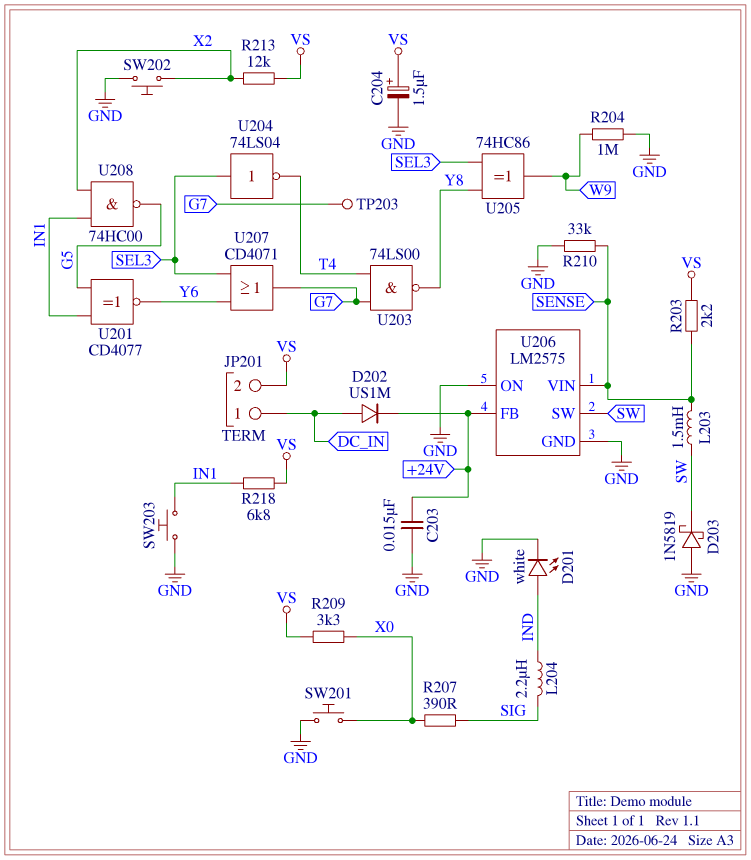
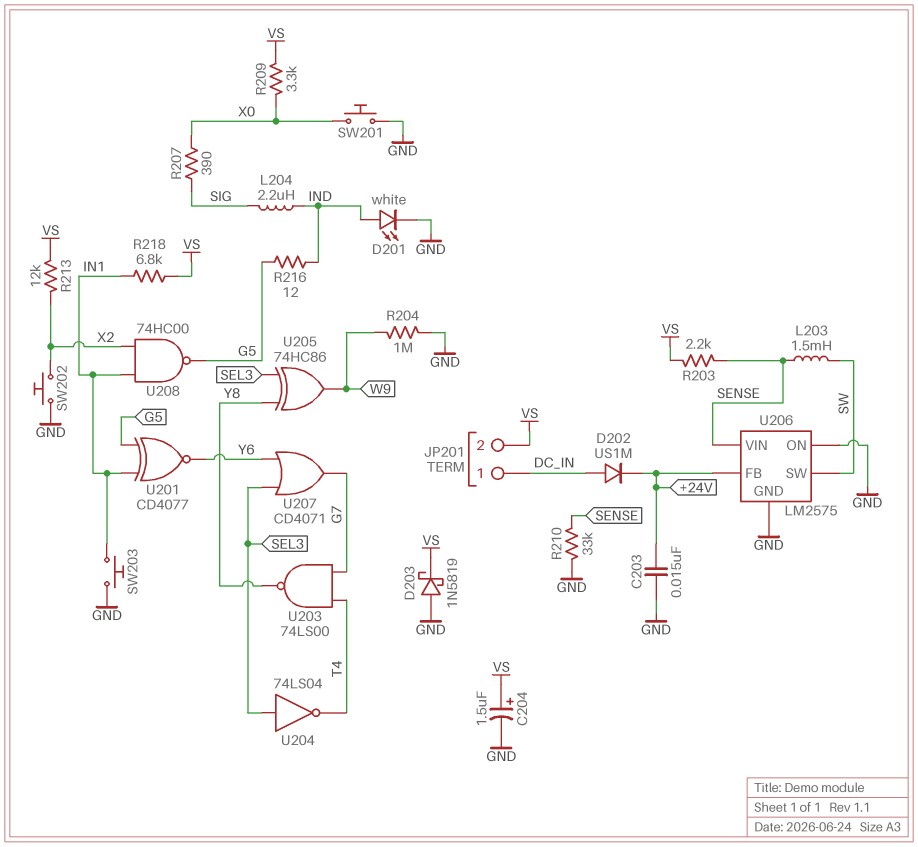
D203: schottky 1N5819 (A GND, K SW) -> schottky 1N5819 (A GND, K VS)
R216: none -> 12 (G5, IND)
TP203: test point (G7) -> none

